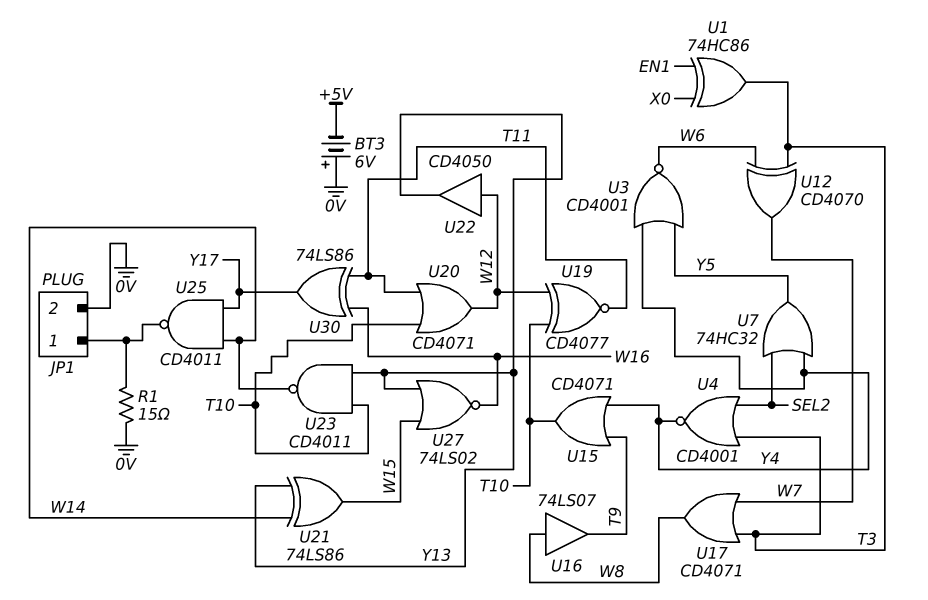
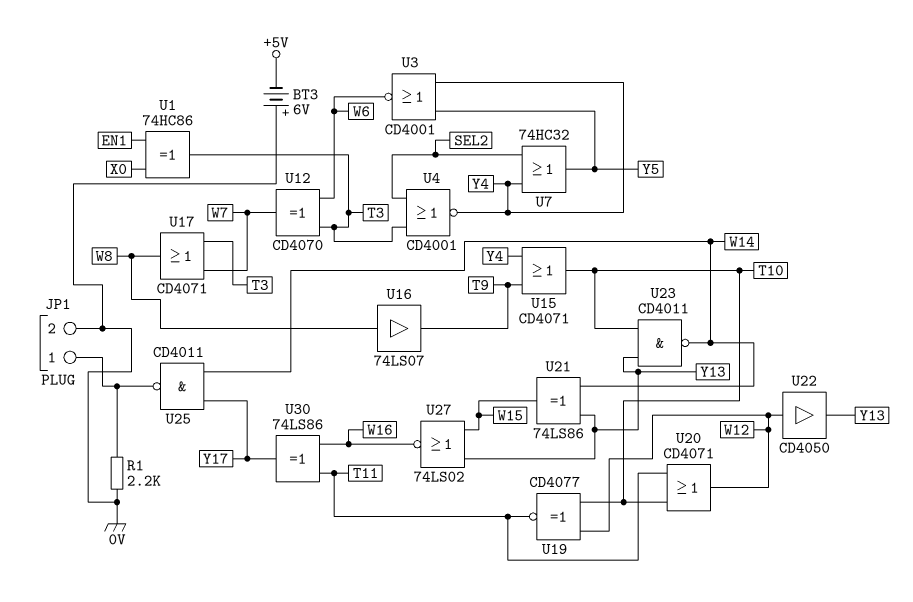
R1: 15 (0V, JP1/1) -> 2.2k (0V, JP1/1)

